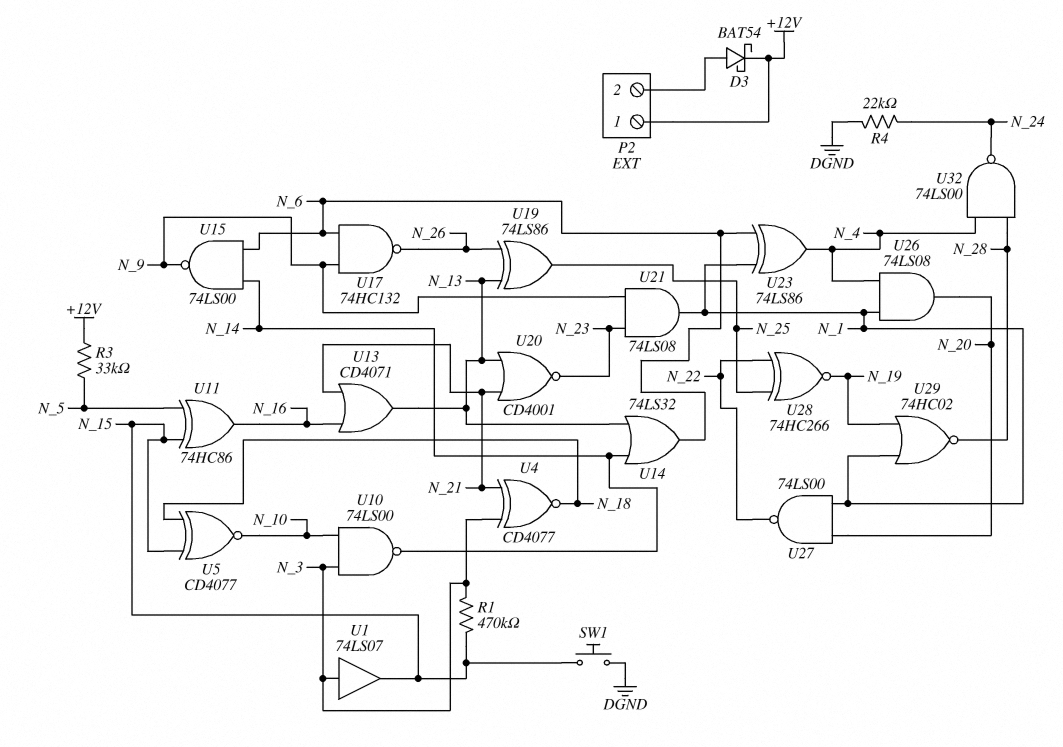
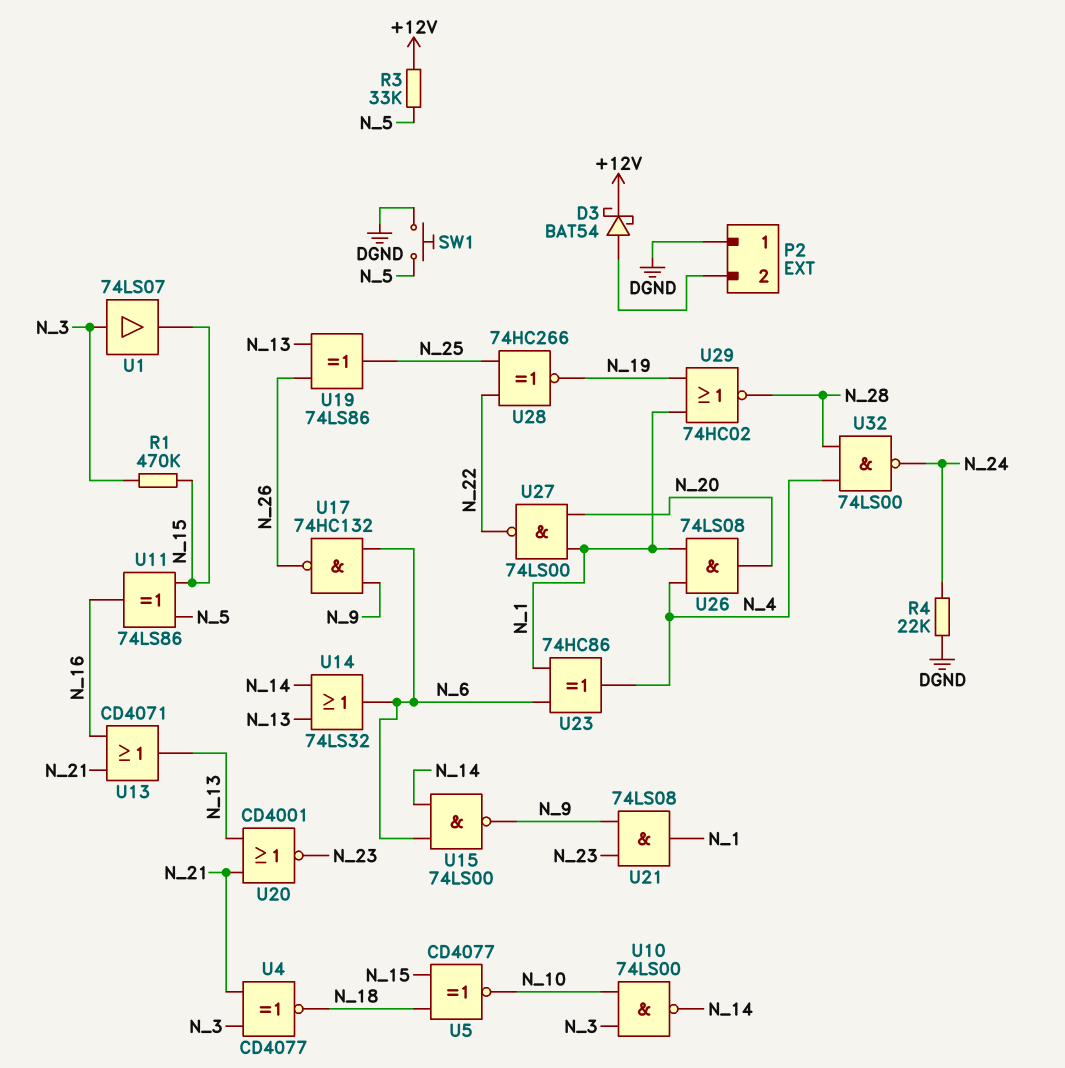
P2 pin 1: +12V -> DGND
SW1: button (DGND, N_15) -> button (DGND, N_5)
U11: XOR 74HC86 (in N_5, in N_15, out N_16) -> XOR 74LS86 (in N_5, in N_15, out N_16)
U23: XOR 74LS86 (in N_1, in N_6, out N_4) -> XOR 74HC86 (in N_1, in N_6, out N_4)

